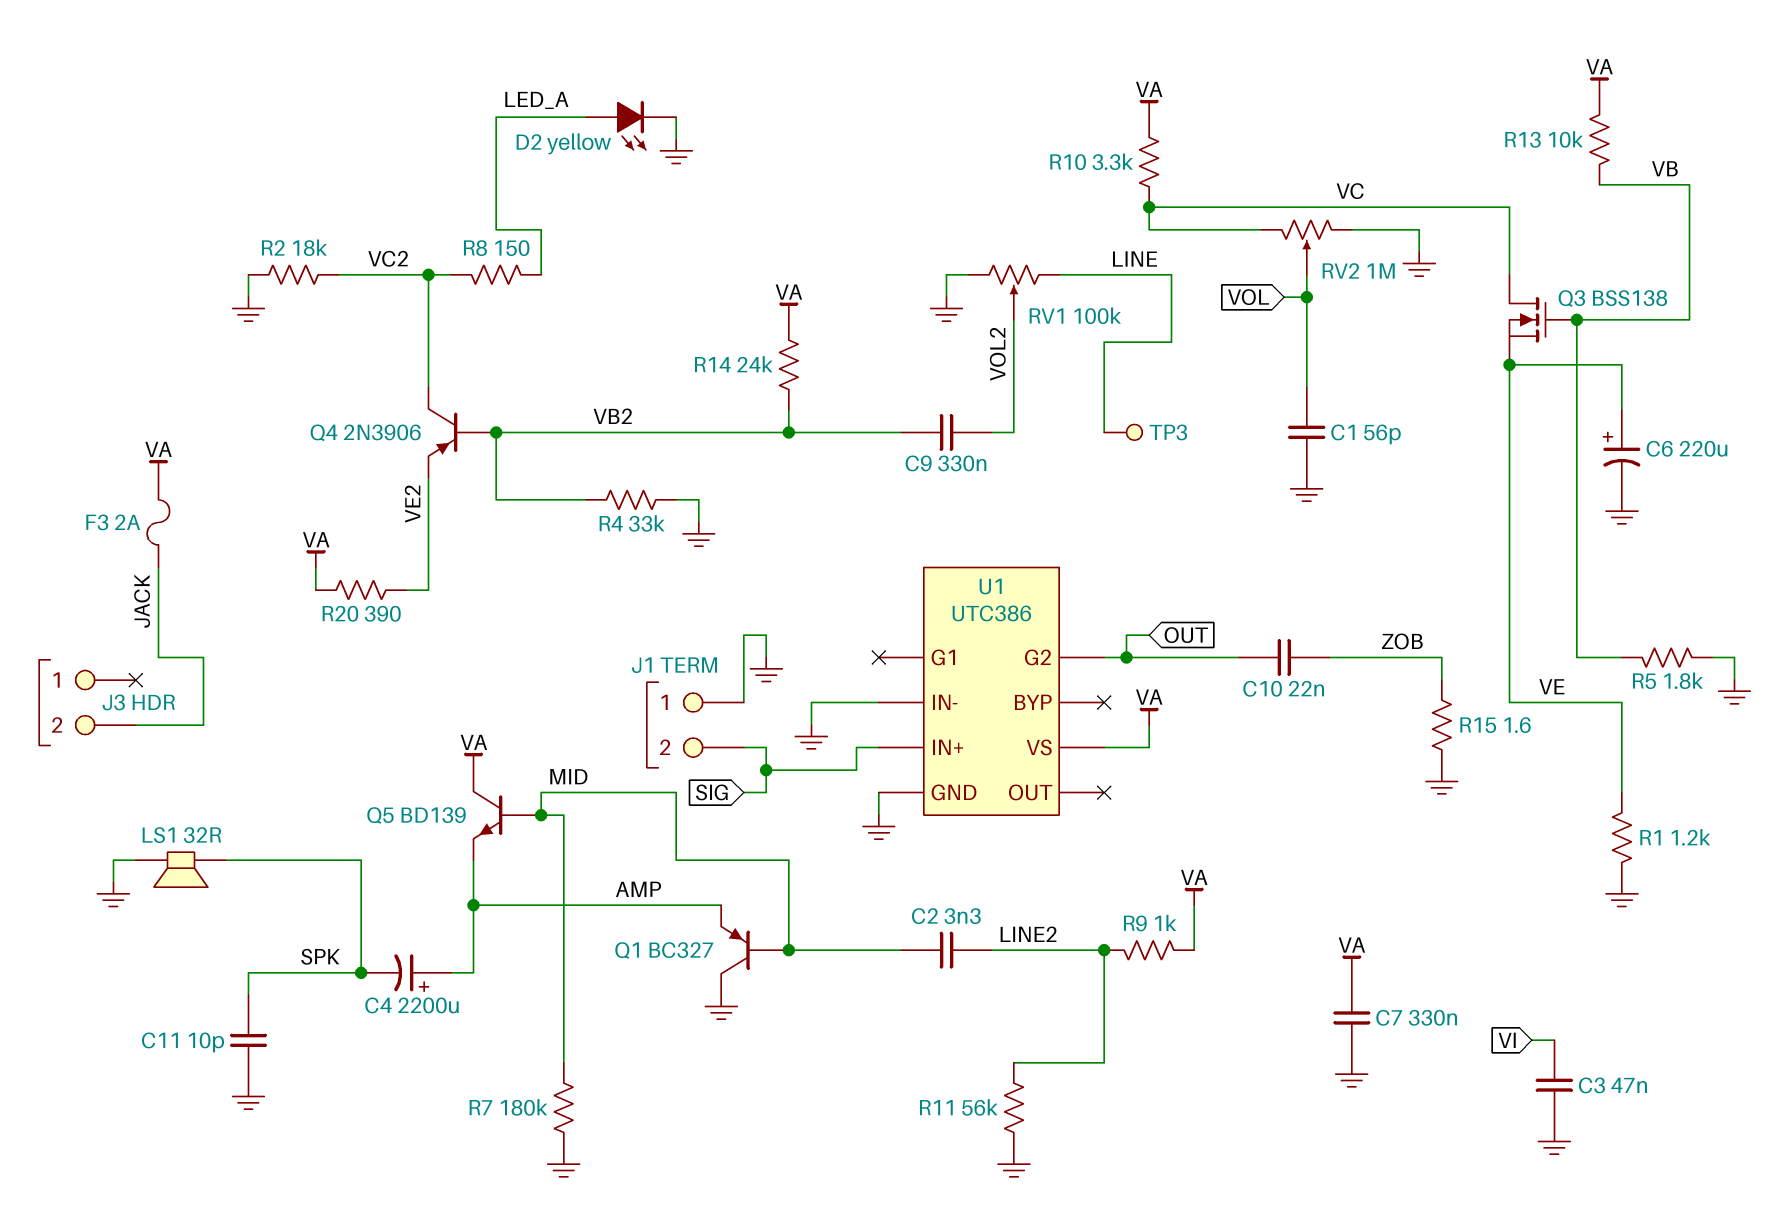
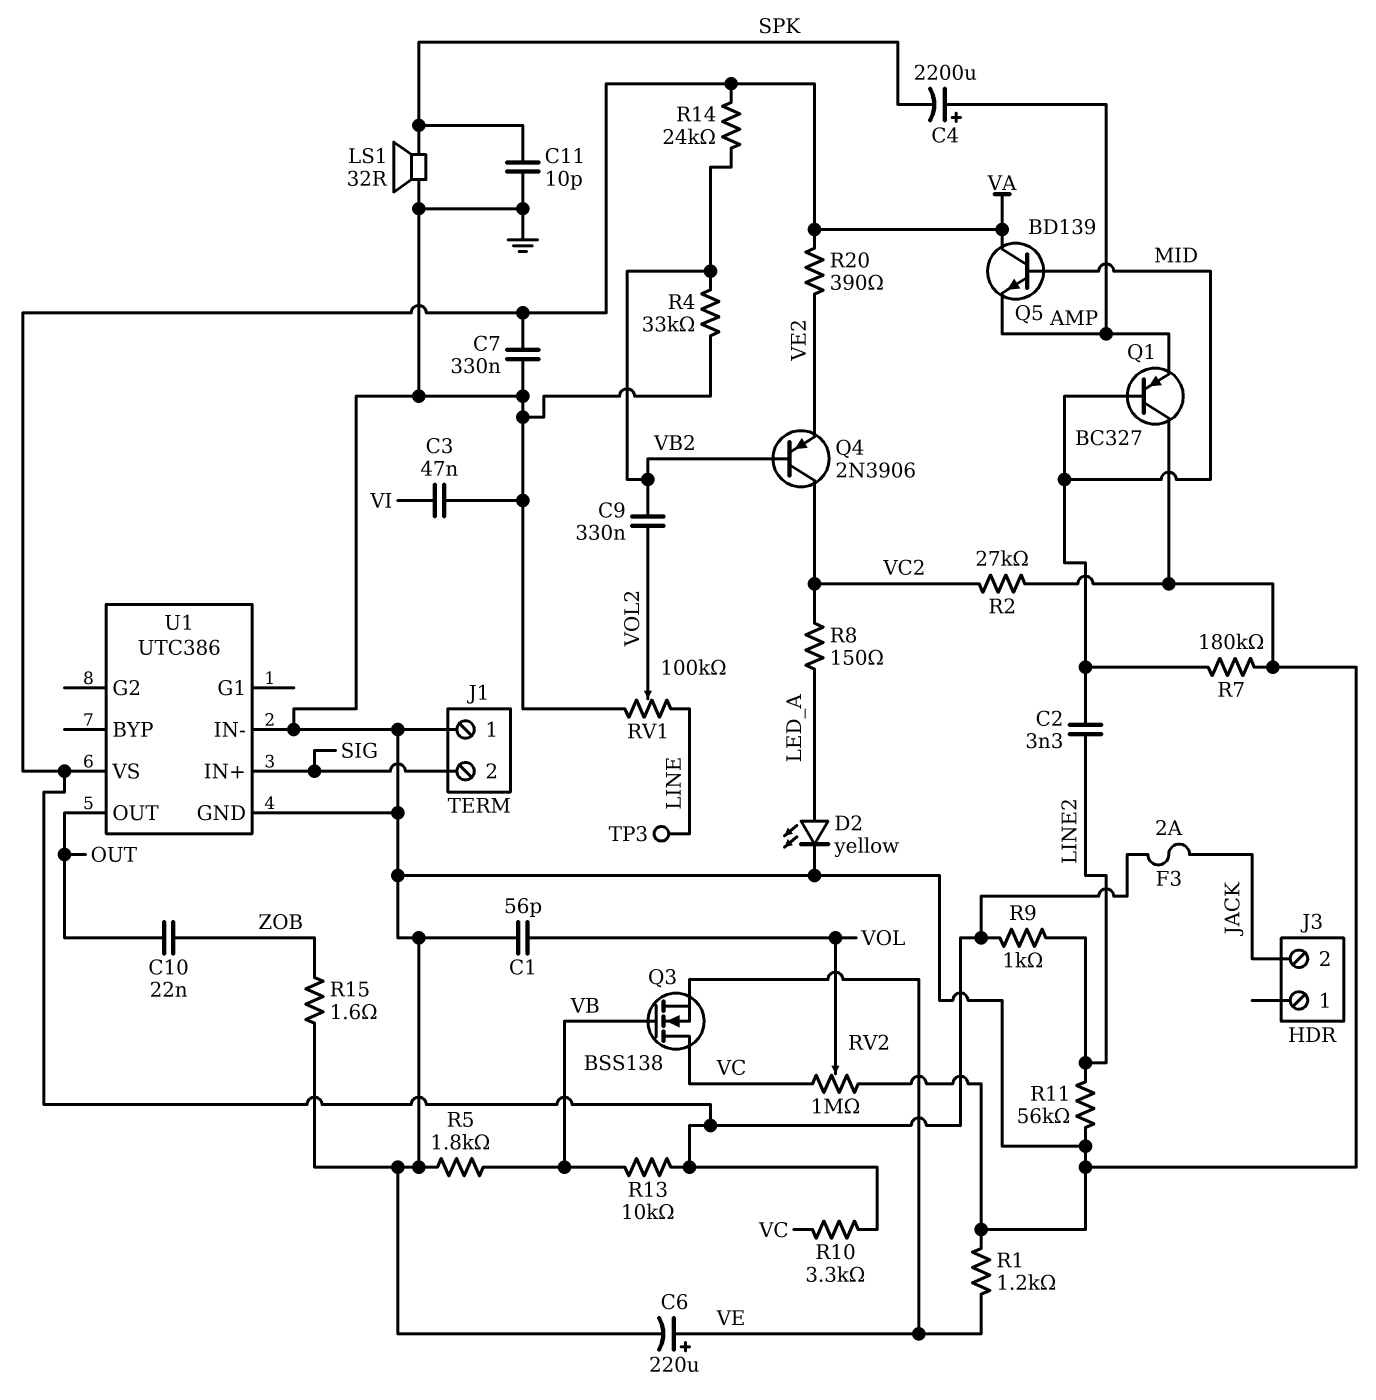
R2: 18k (GND, VC2) -> 27k (GND, VC2)
U1 pin G2: OUT -> none
U1 pin OUT: none -> OUT

